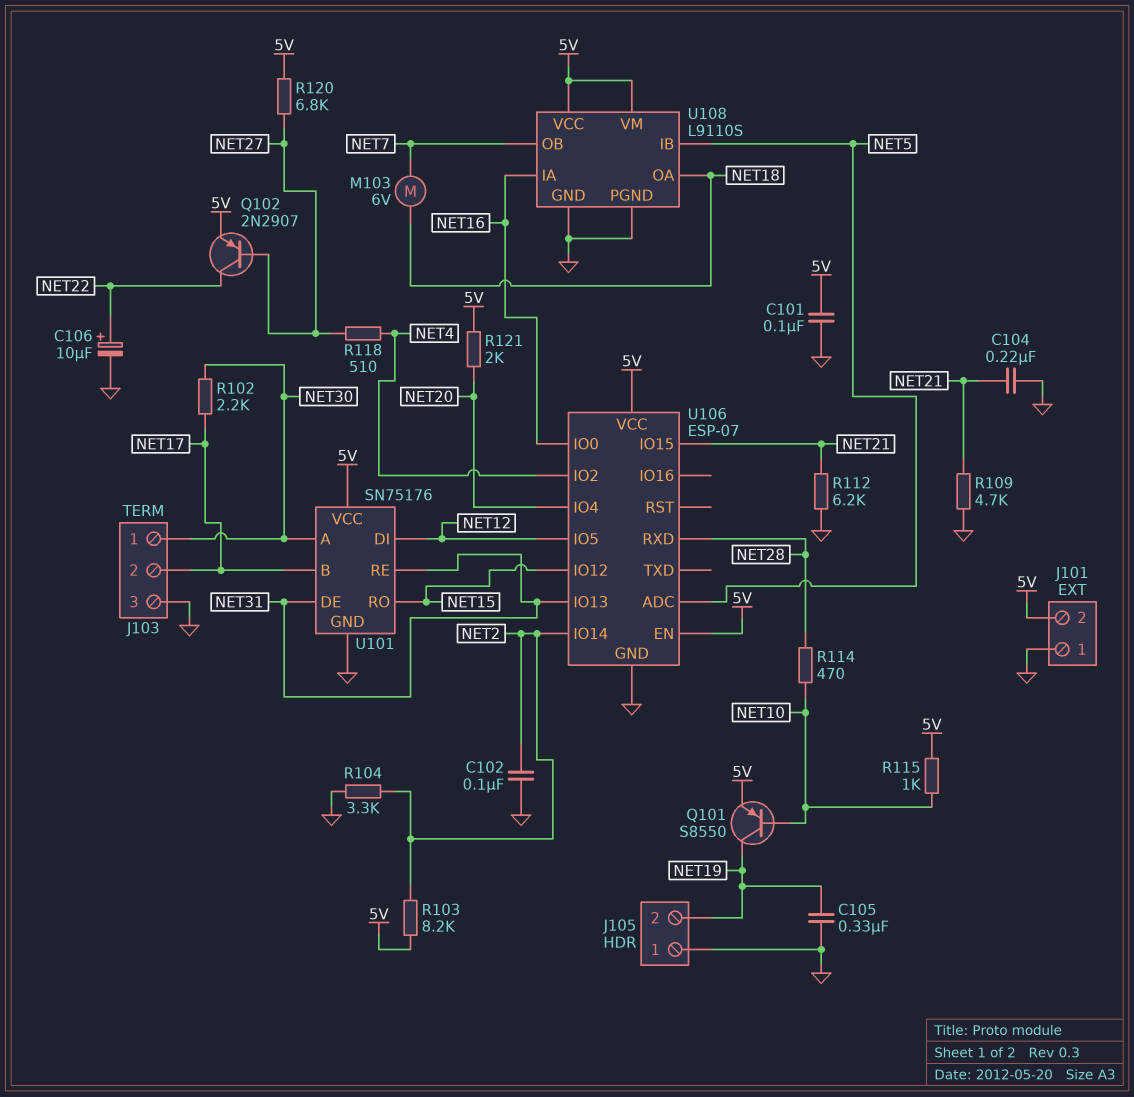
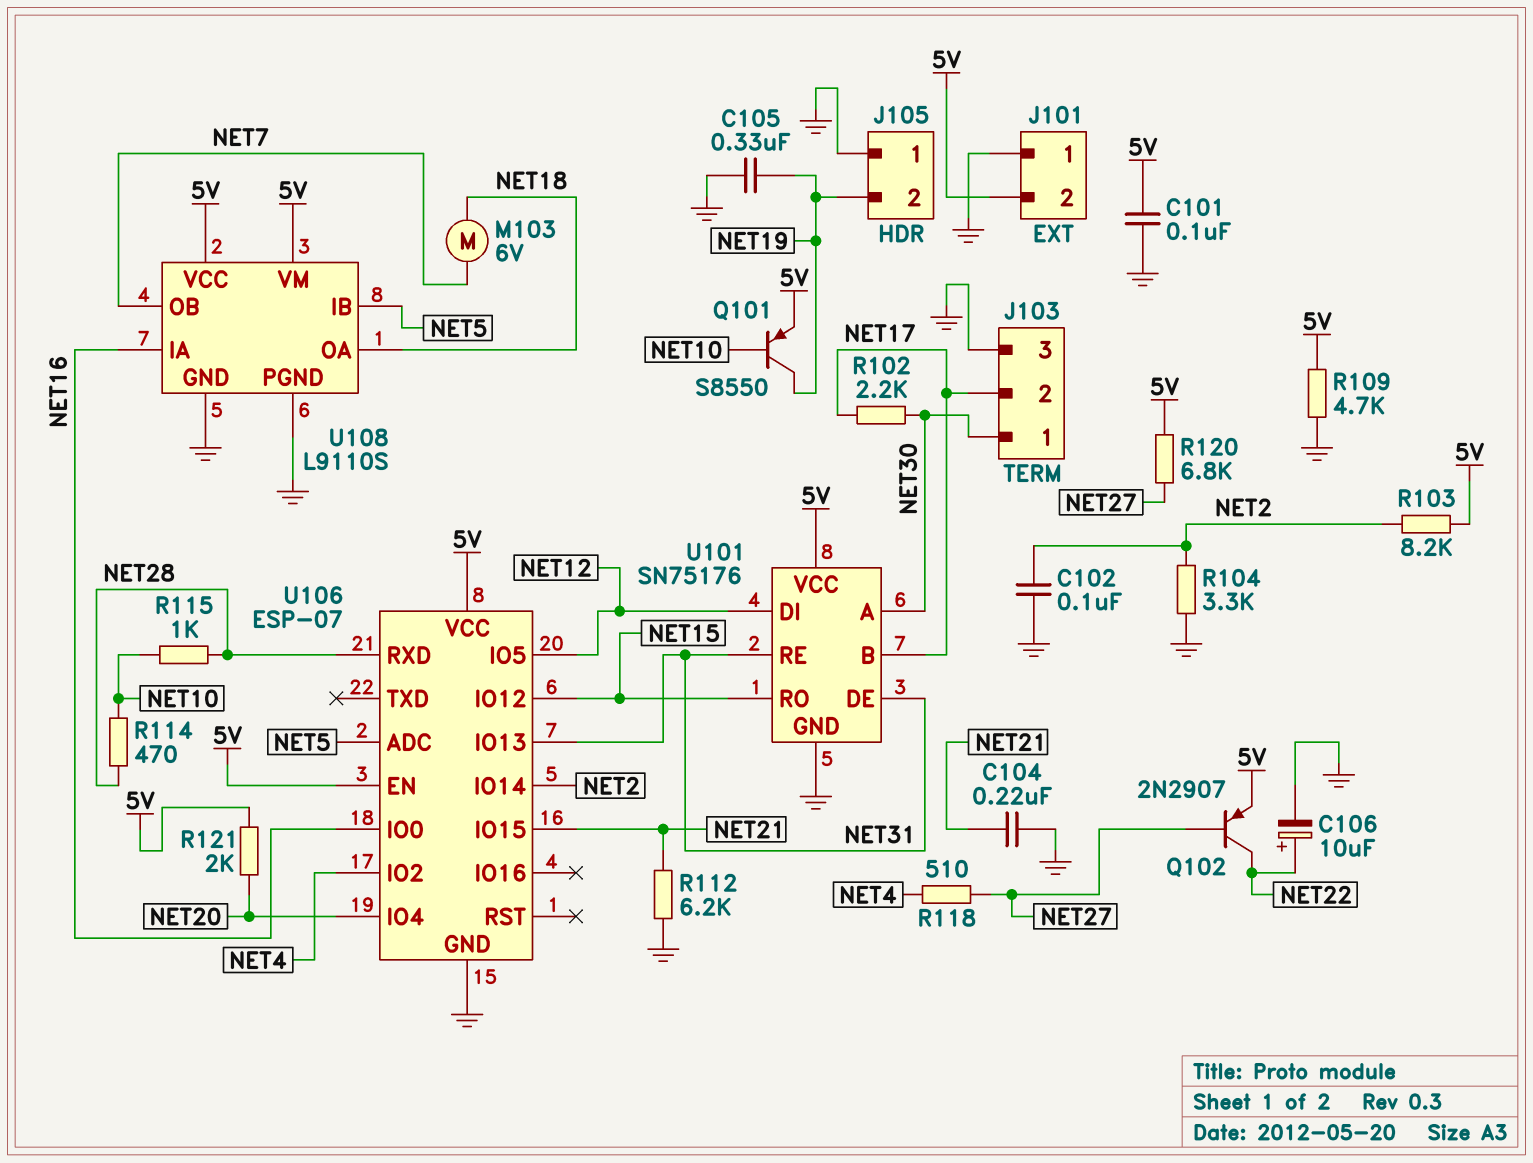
R109: 4.7k (GND, NET21) -> 4.7k (5V, GND)
R115: 1k (5V, NET10) -> 1k (NET10, NET28)

